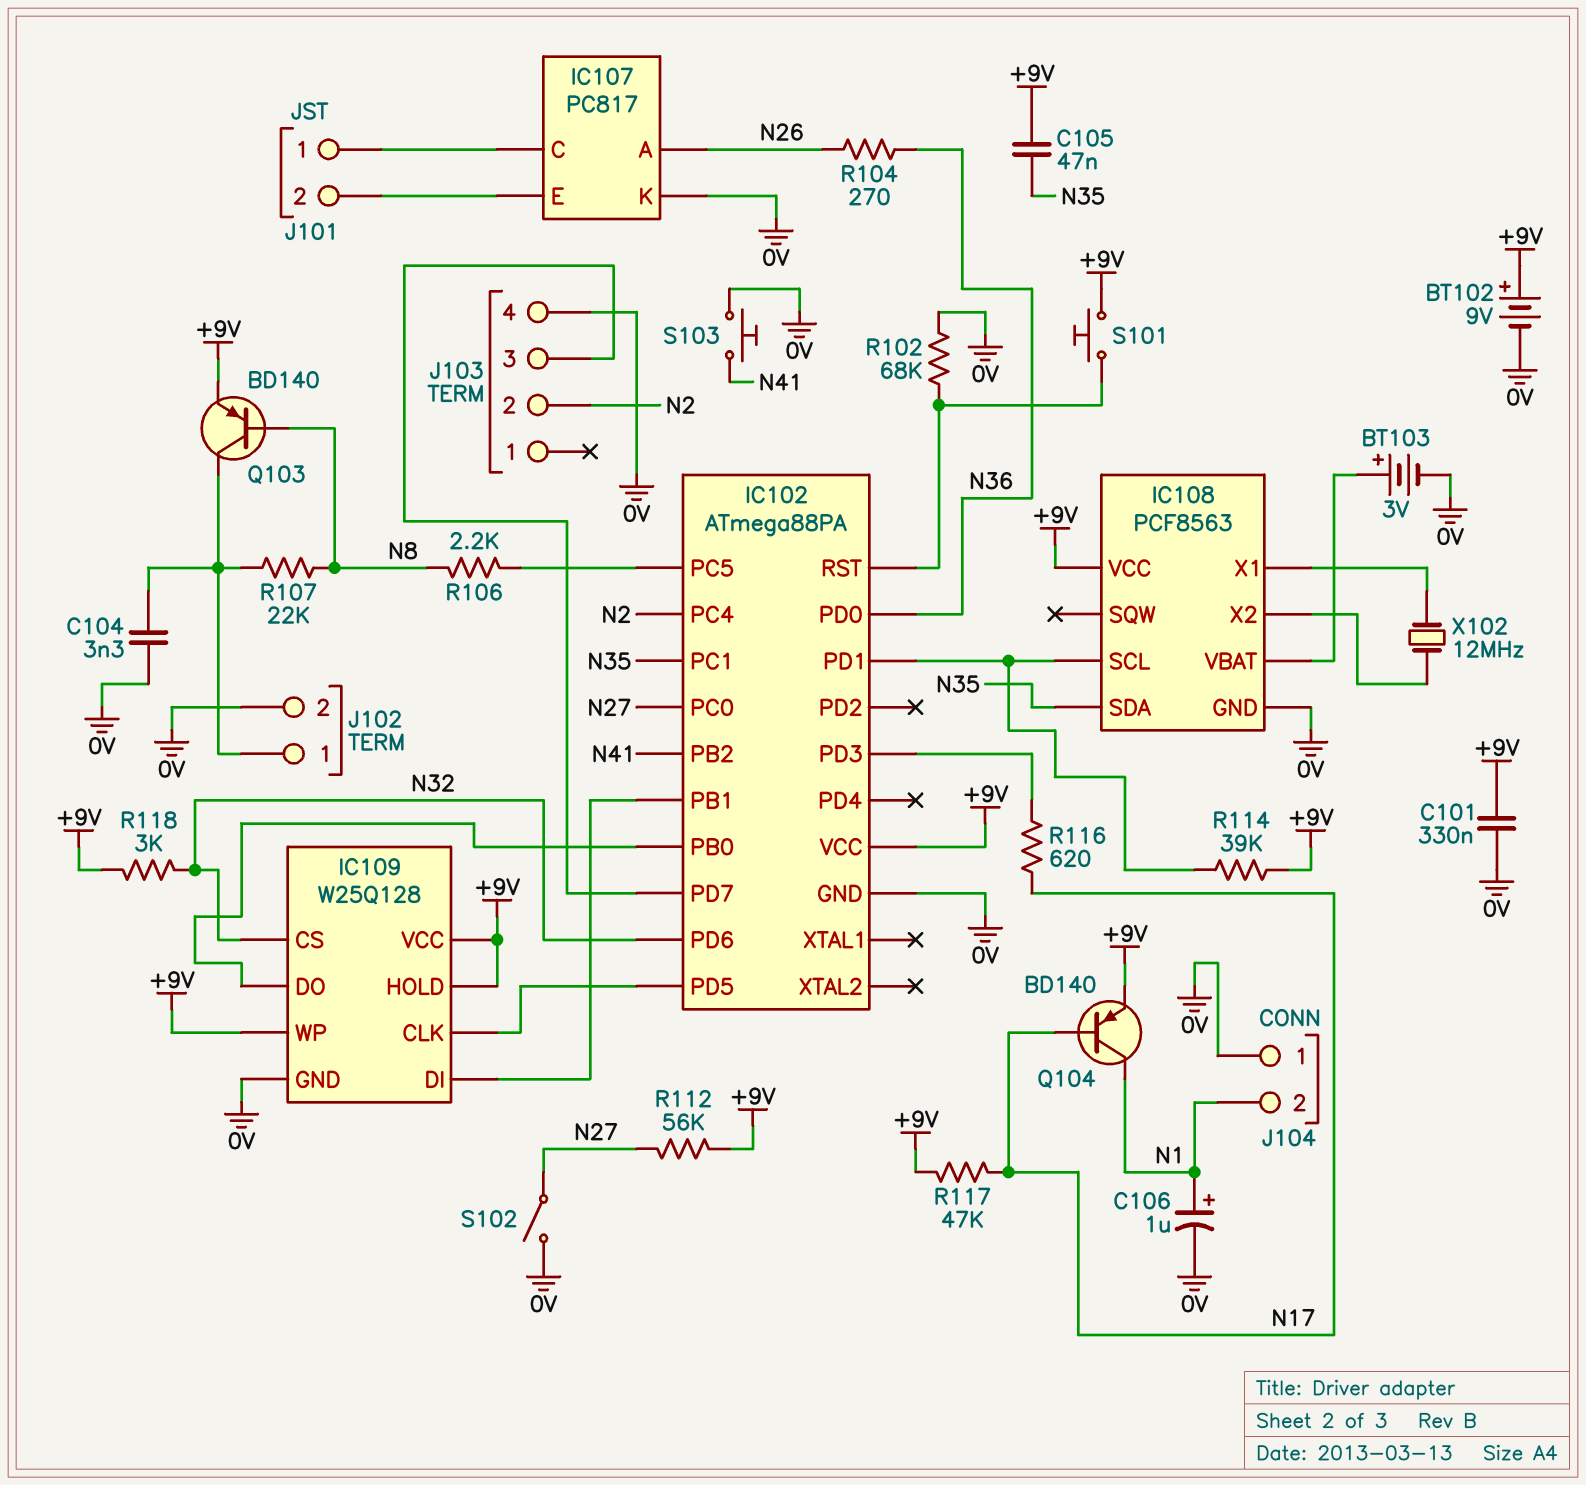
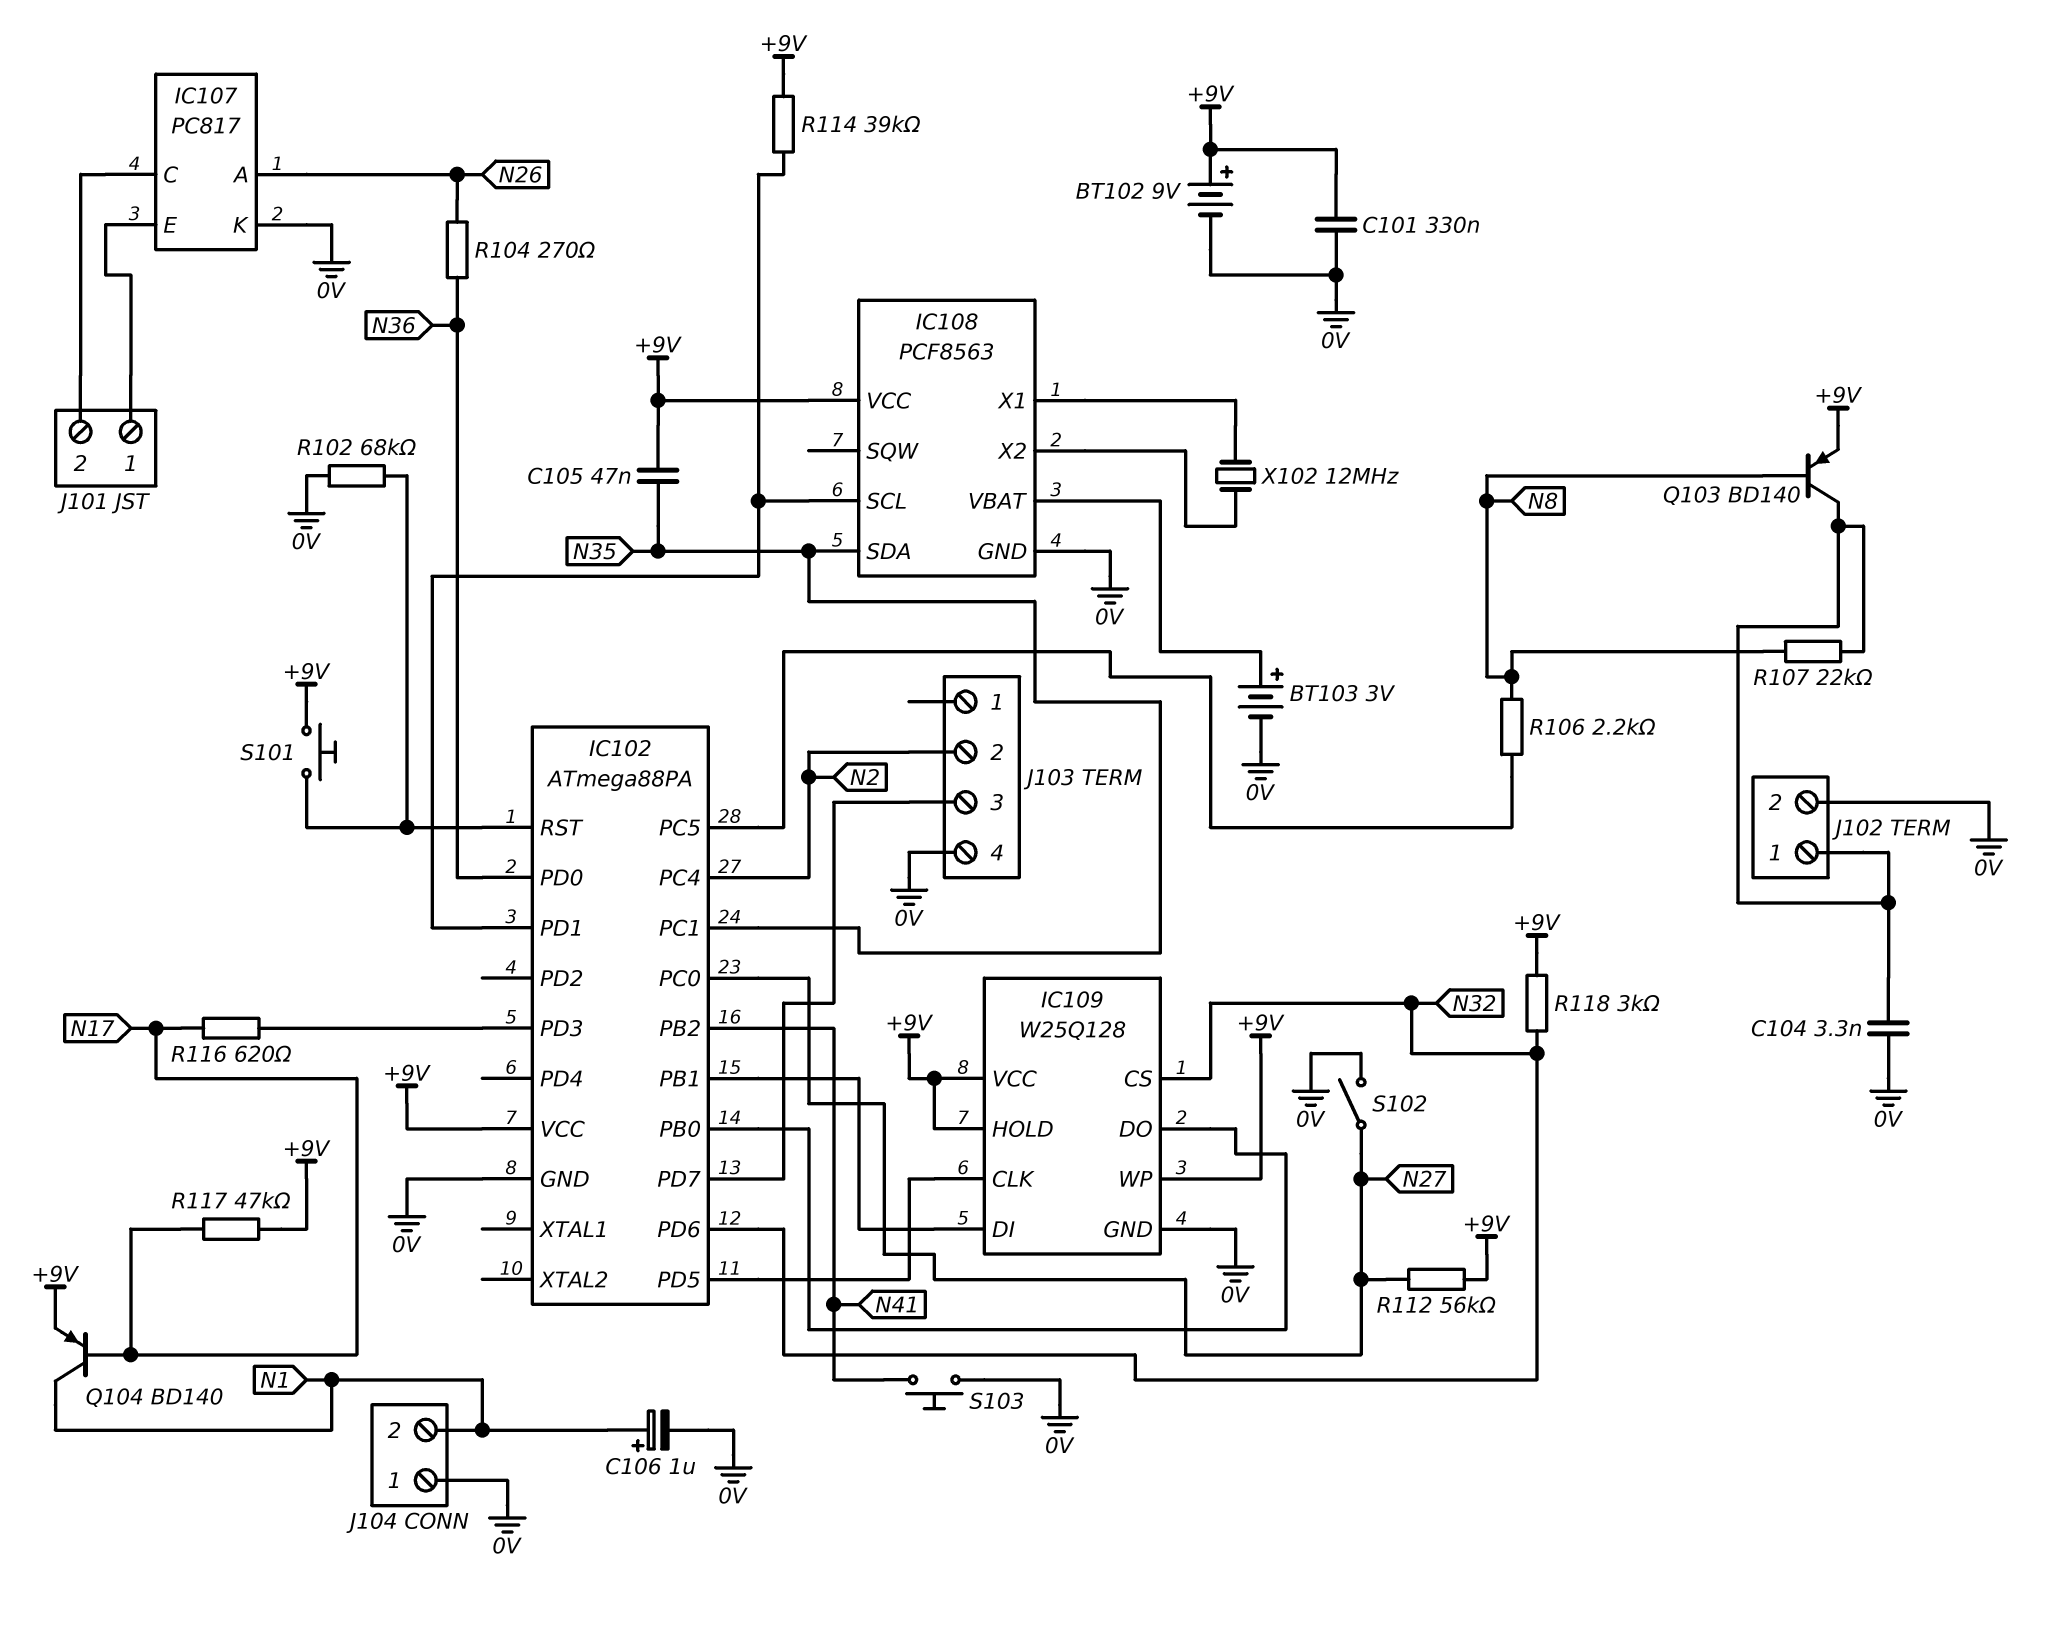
J101 pin 1: IC107/C -> IC107/E
J101 pin 2: IC107/E -> IC107/C

